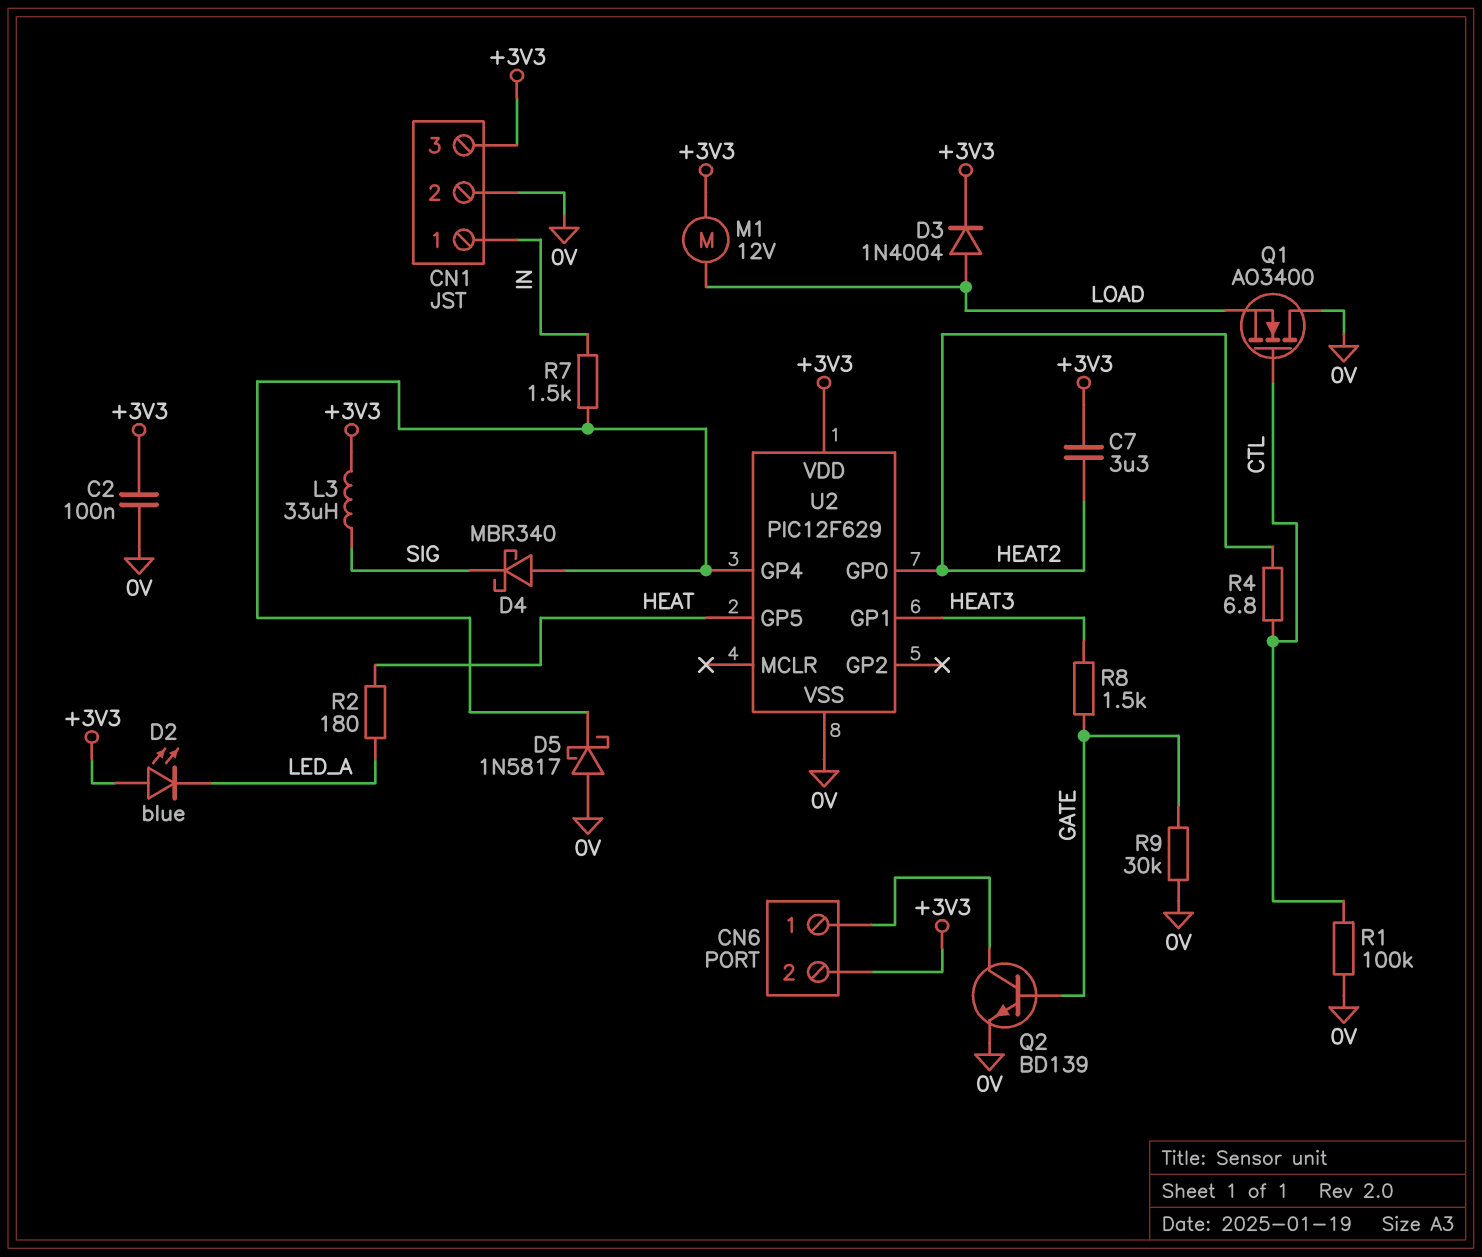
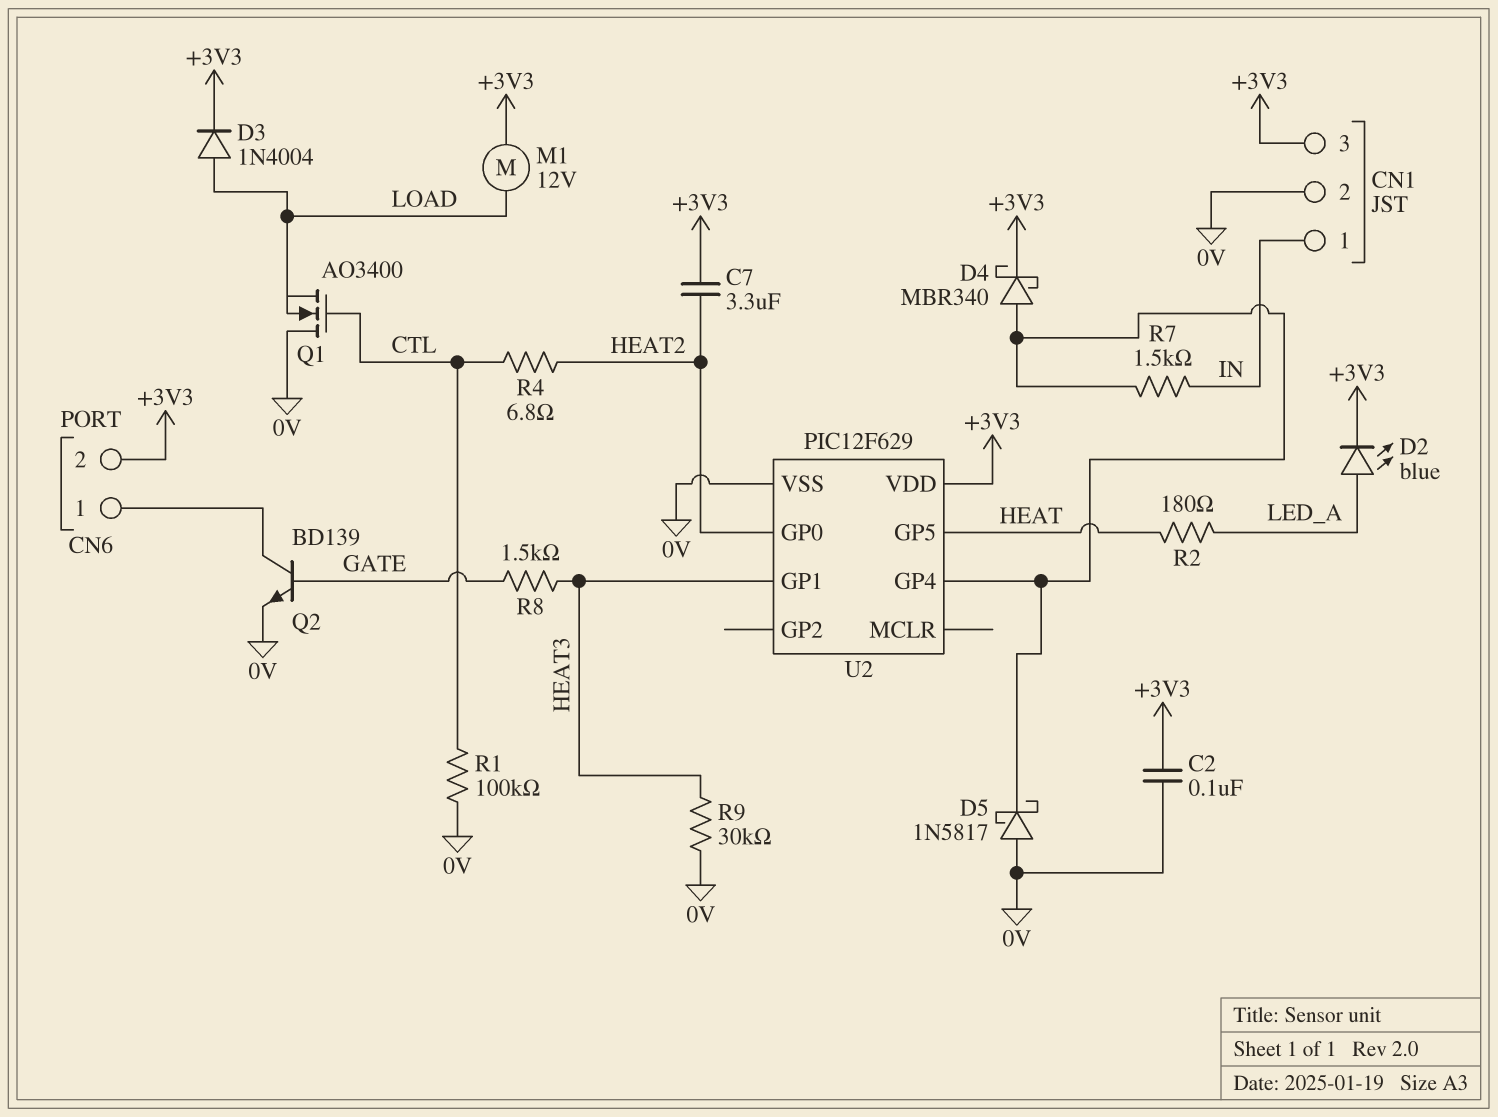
D2: LED blue (A +3V3, K LED_A) -> LED blue (A LED_A, K +3V3)
D4: schottky MBR340 (A U2/GP4, K SIG) -> schottky MBR340 (A U2/GP4, K +3V3)
L3: 33uH (+3V3, SIG) -> none
R9: 30k (0V, GATE) -> 30k (0V, HEAT3)

